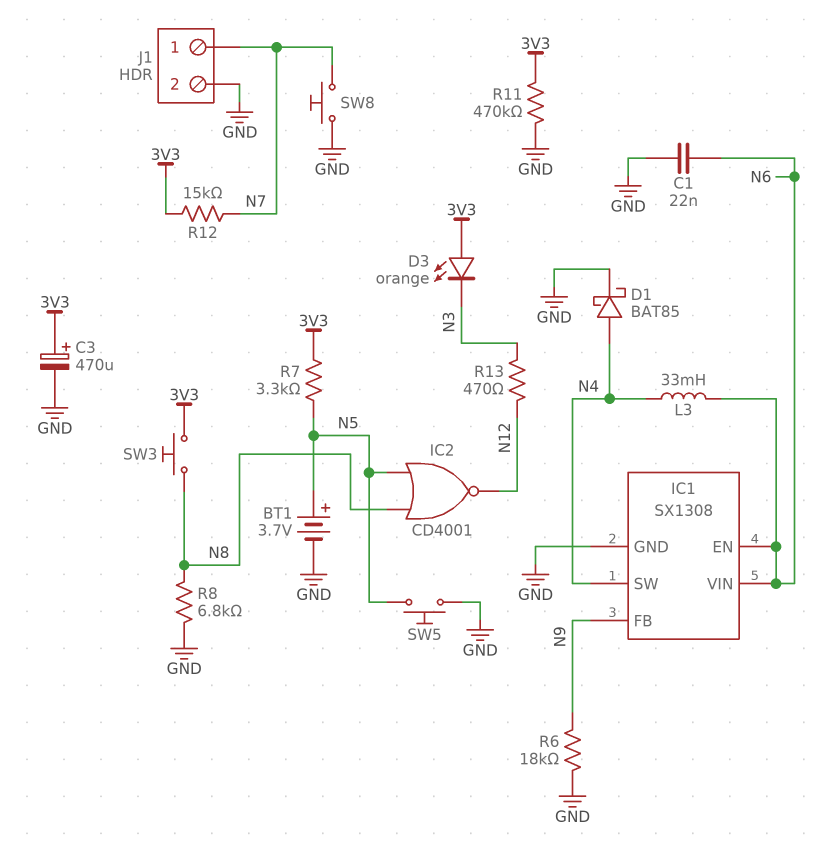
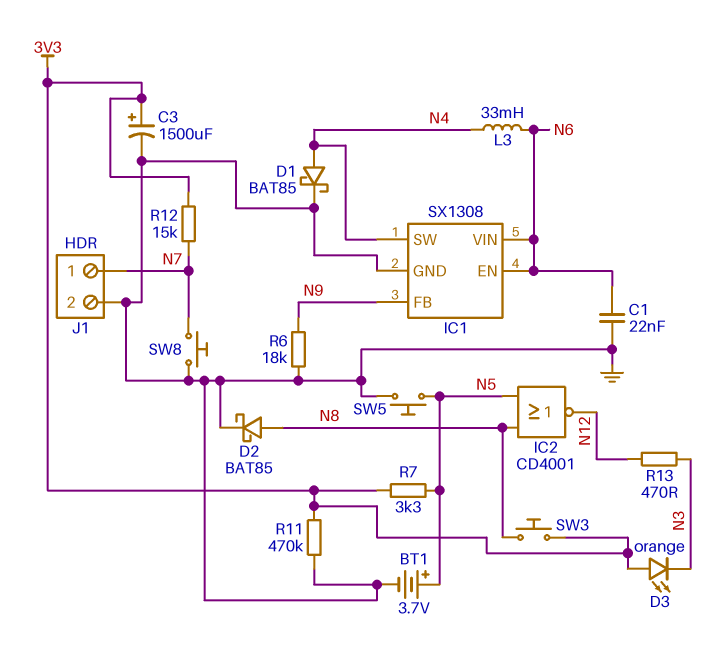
C3: 470uF (plus 3V3, minus GND) -> 1500uF (plus 3V3, minus GND)
D2: none -> schottky BAT85 (A N8, K GND)
R8: 6.8k (GND, N8) -> none

